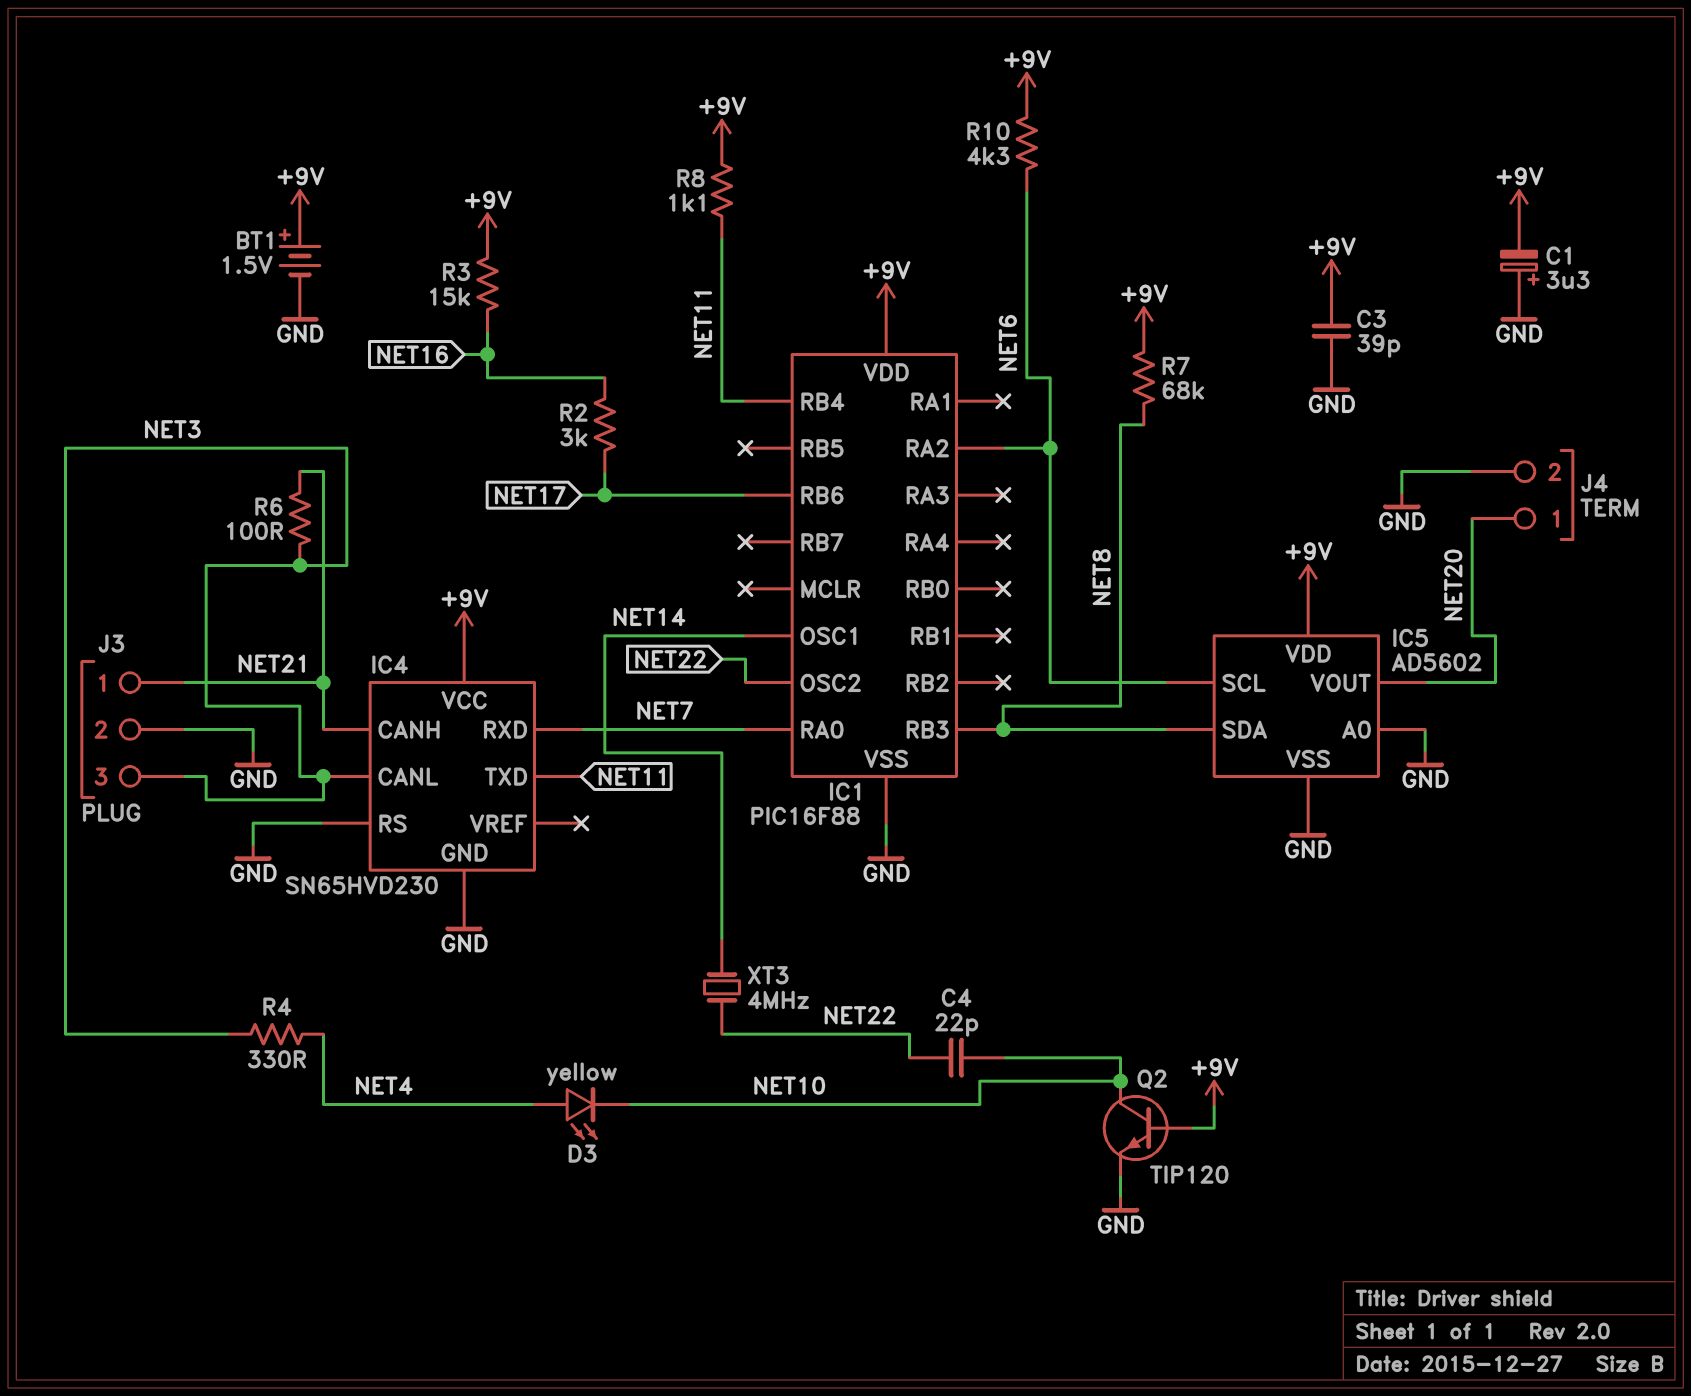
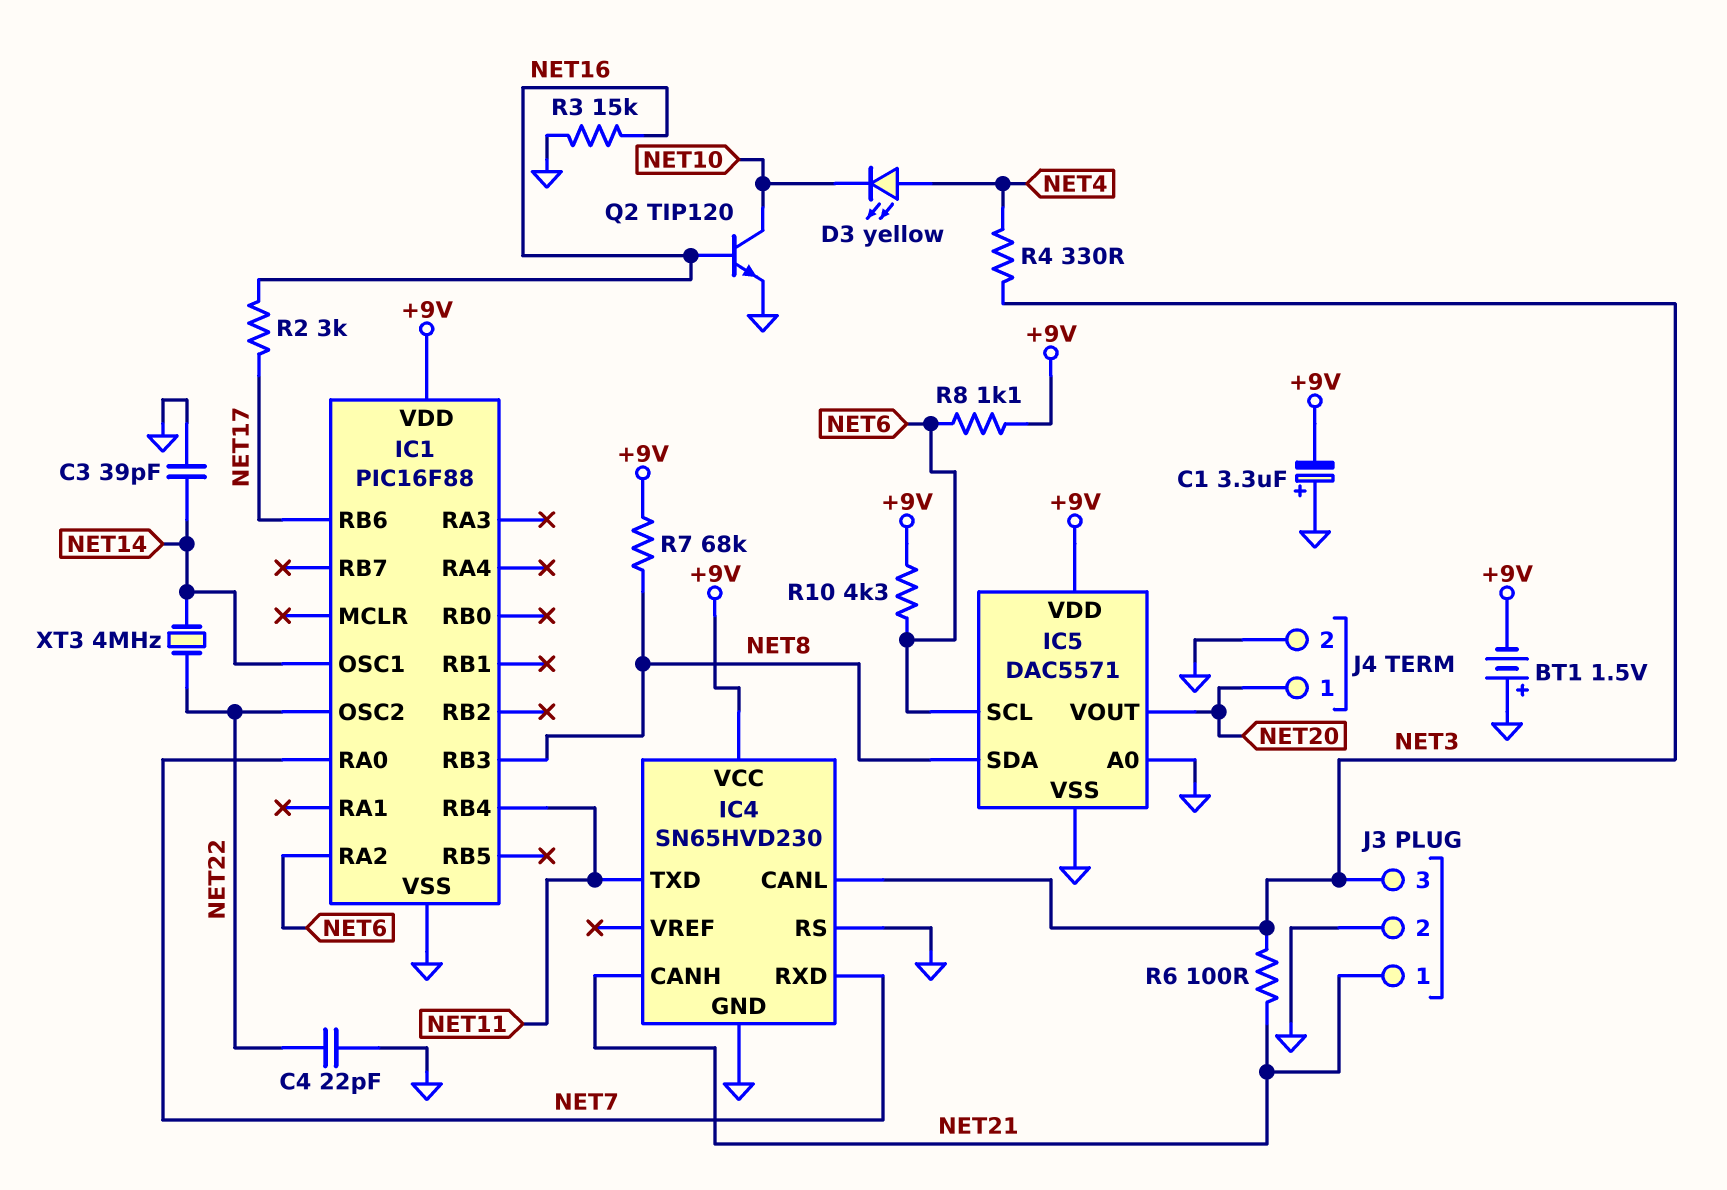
BT1: 1.5V (plus +9V, minus GND) -> 1.5V (plus GND, minus +9V)
C3: 39pF (+9V, GND) -> 39pF (GND, NET14)
C4: 22pF (NET10, NET22) -> 22pF (GND, NET22)
IC5: AD5602 -> DAC5571
Q2: NPN TIP120 (B +9V, C NET10, E GND) -> NPN TIP120 (B NET16, C NET10, E GND)
R3: 15k (+9V, NET16) -> 15k (GND, NET16)
R8: 1.1k (+9V, NET11) -> 1.1k (+9V, NET6)

